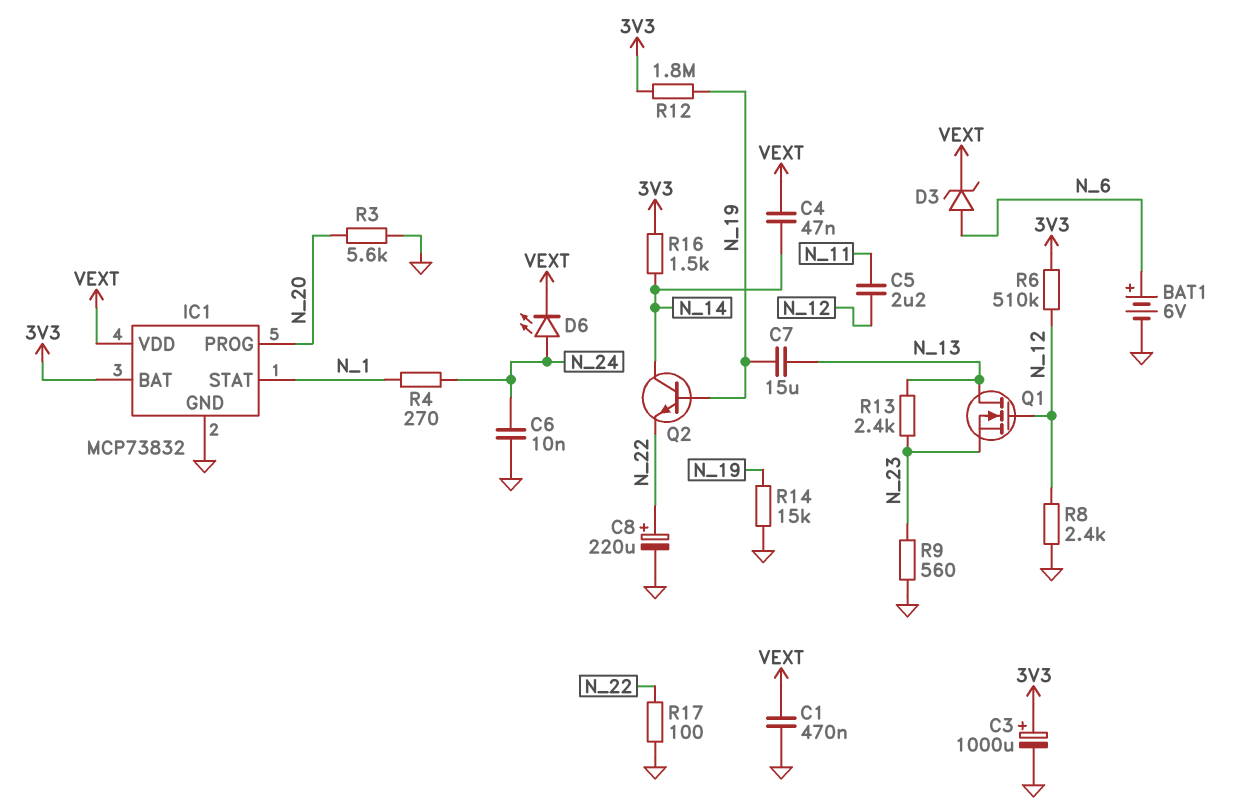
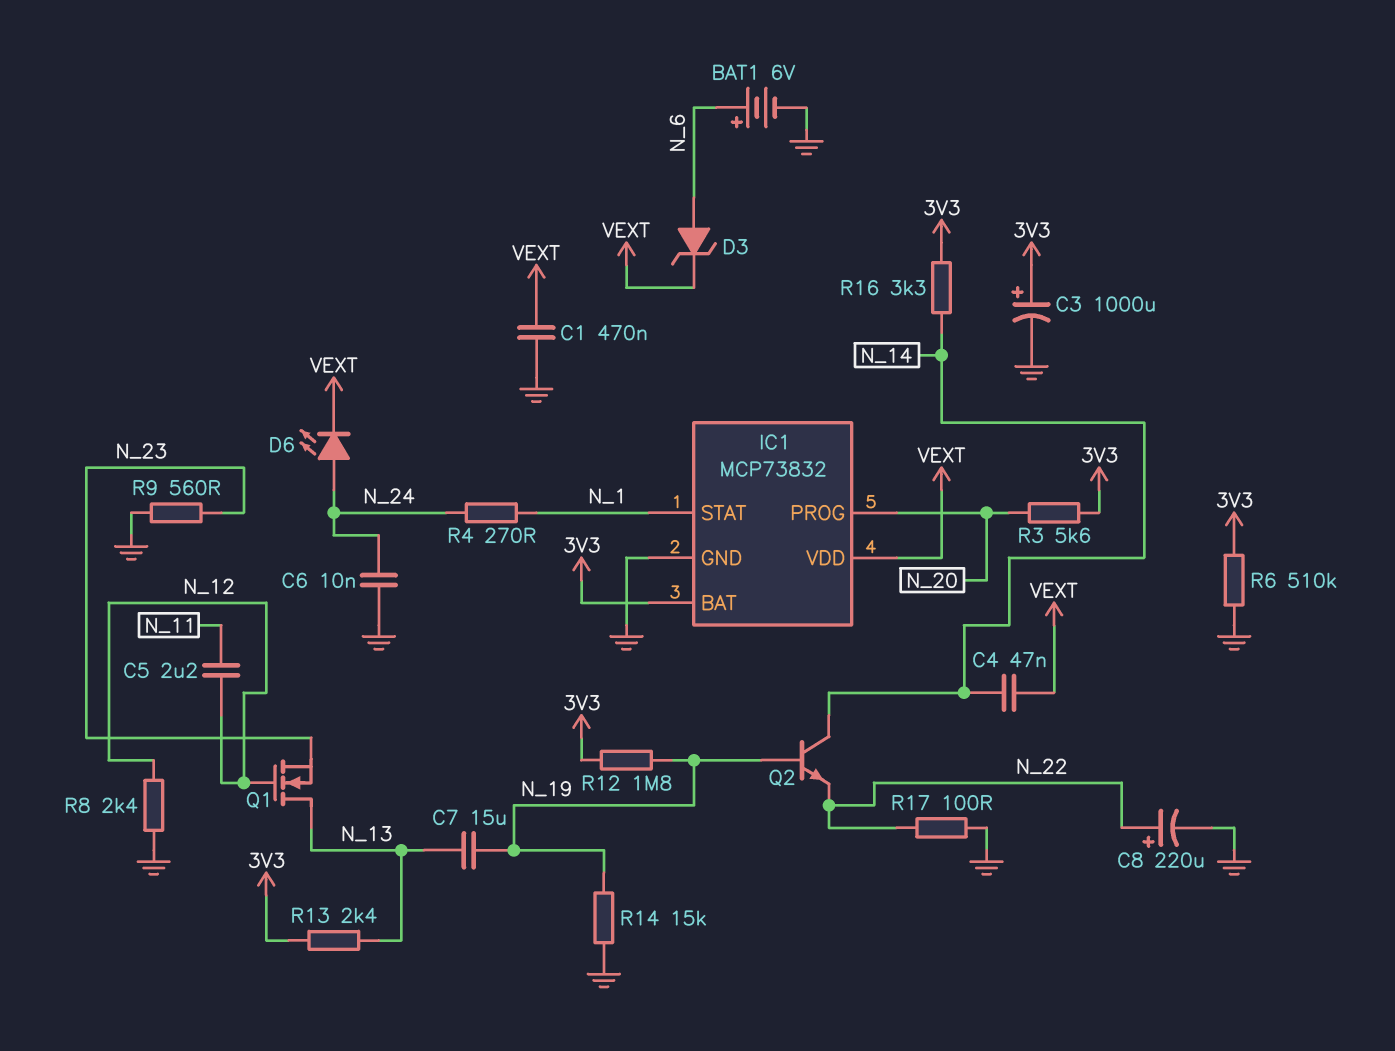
R3: 5.6k (GND, N_20) -> 5.6k (3V3, N_20)
R6: 510k (3V3, N_12) -> 510k (3V3, GND)
R13: 2.4k (N_13, N_23) -> 2.4k (3V3, N_13)
R16: 1.5k (3V3, N_14) -> 3.3k (3V3, N_14)

